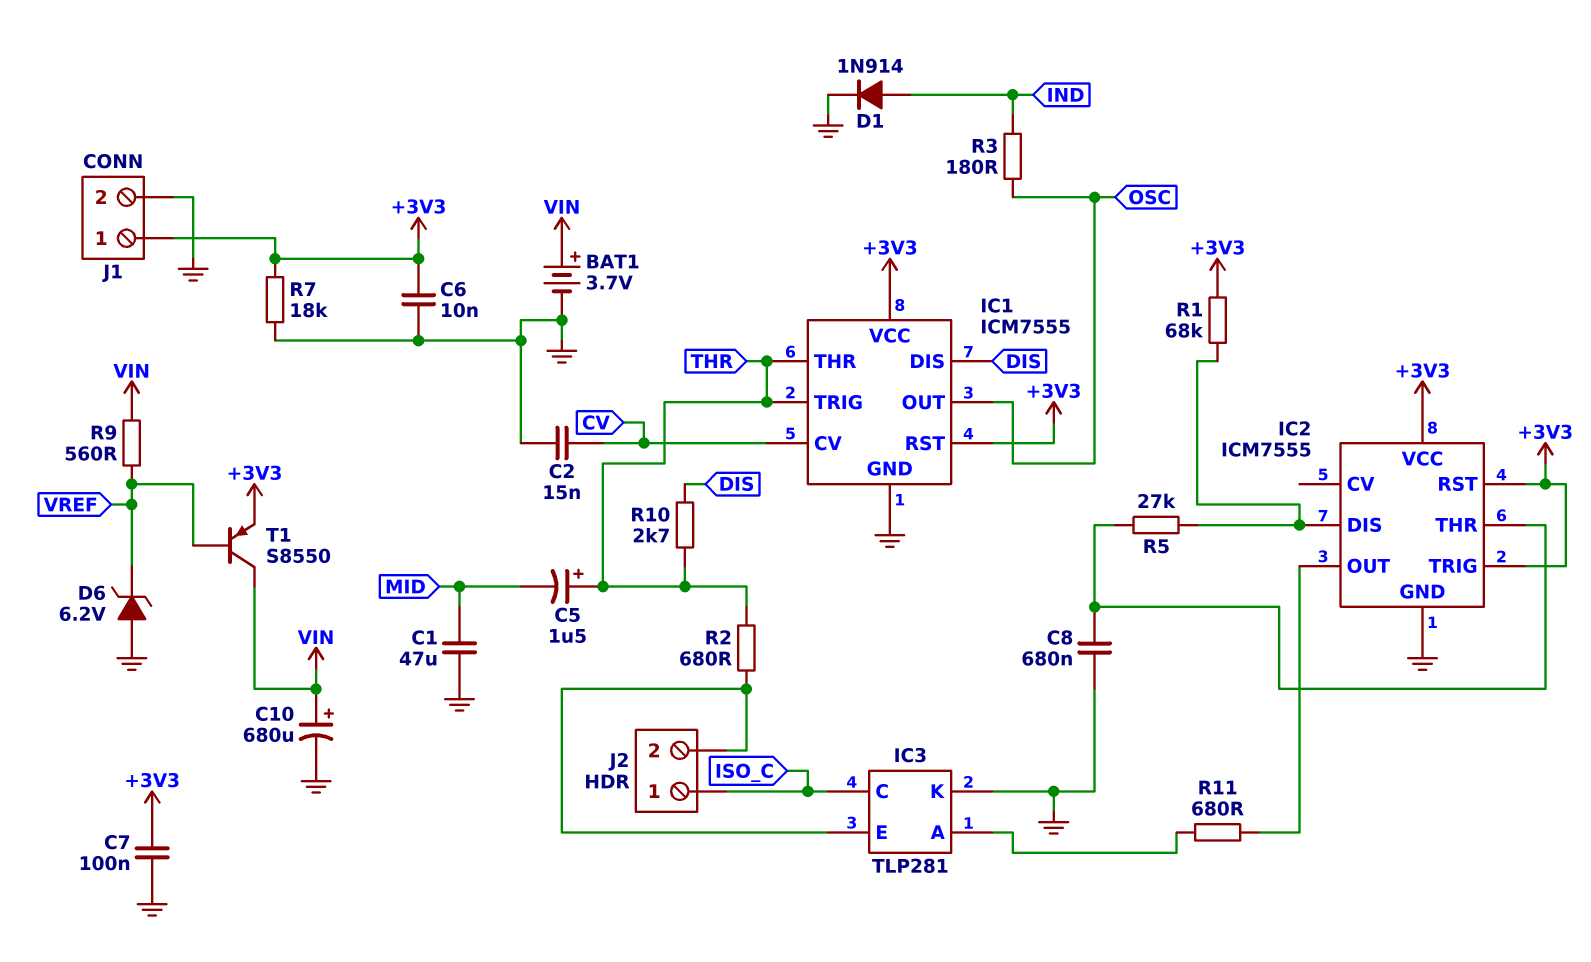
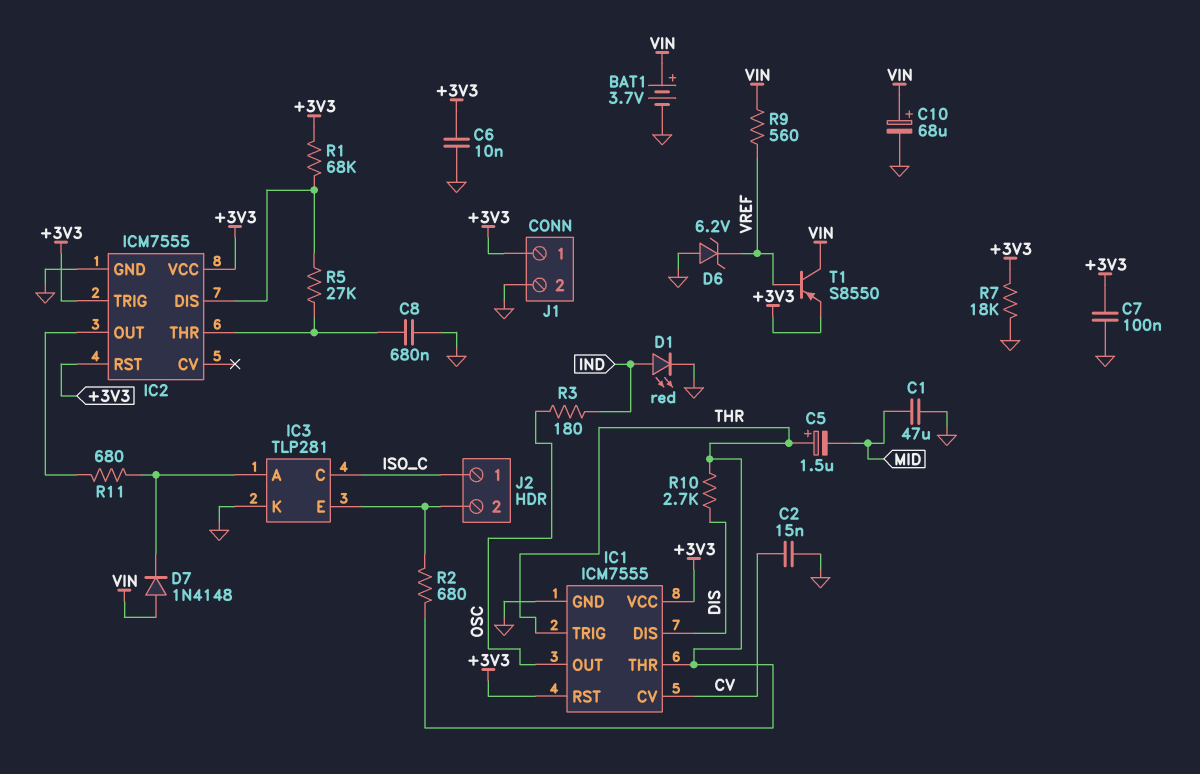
C10: 680uF (plus VIN, minus GND) -> 68uF (plus VIN, minus GND)
D1: diode 1N914 (A IND, K GND) -> LED red (A IND, K GND)
D7: none -> diode 1N4148 (A VIN, K IC3/A)

